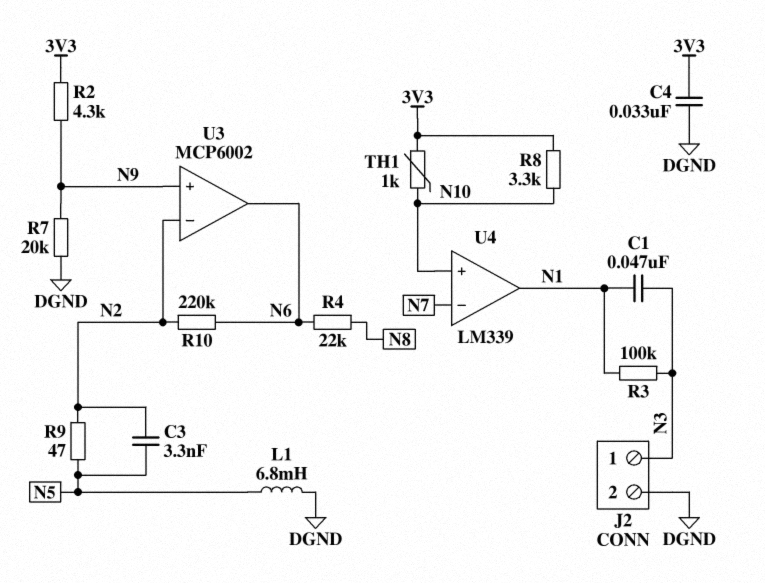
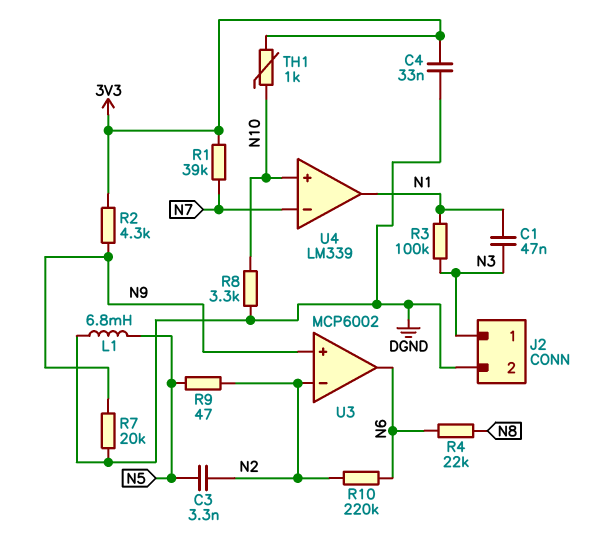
R1: none -> 39k (3V3, N7)
R8: 3.3k (3V3, N10) -> 3.3k (DGND, N10)

